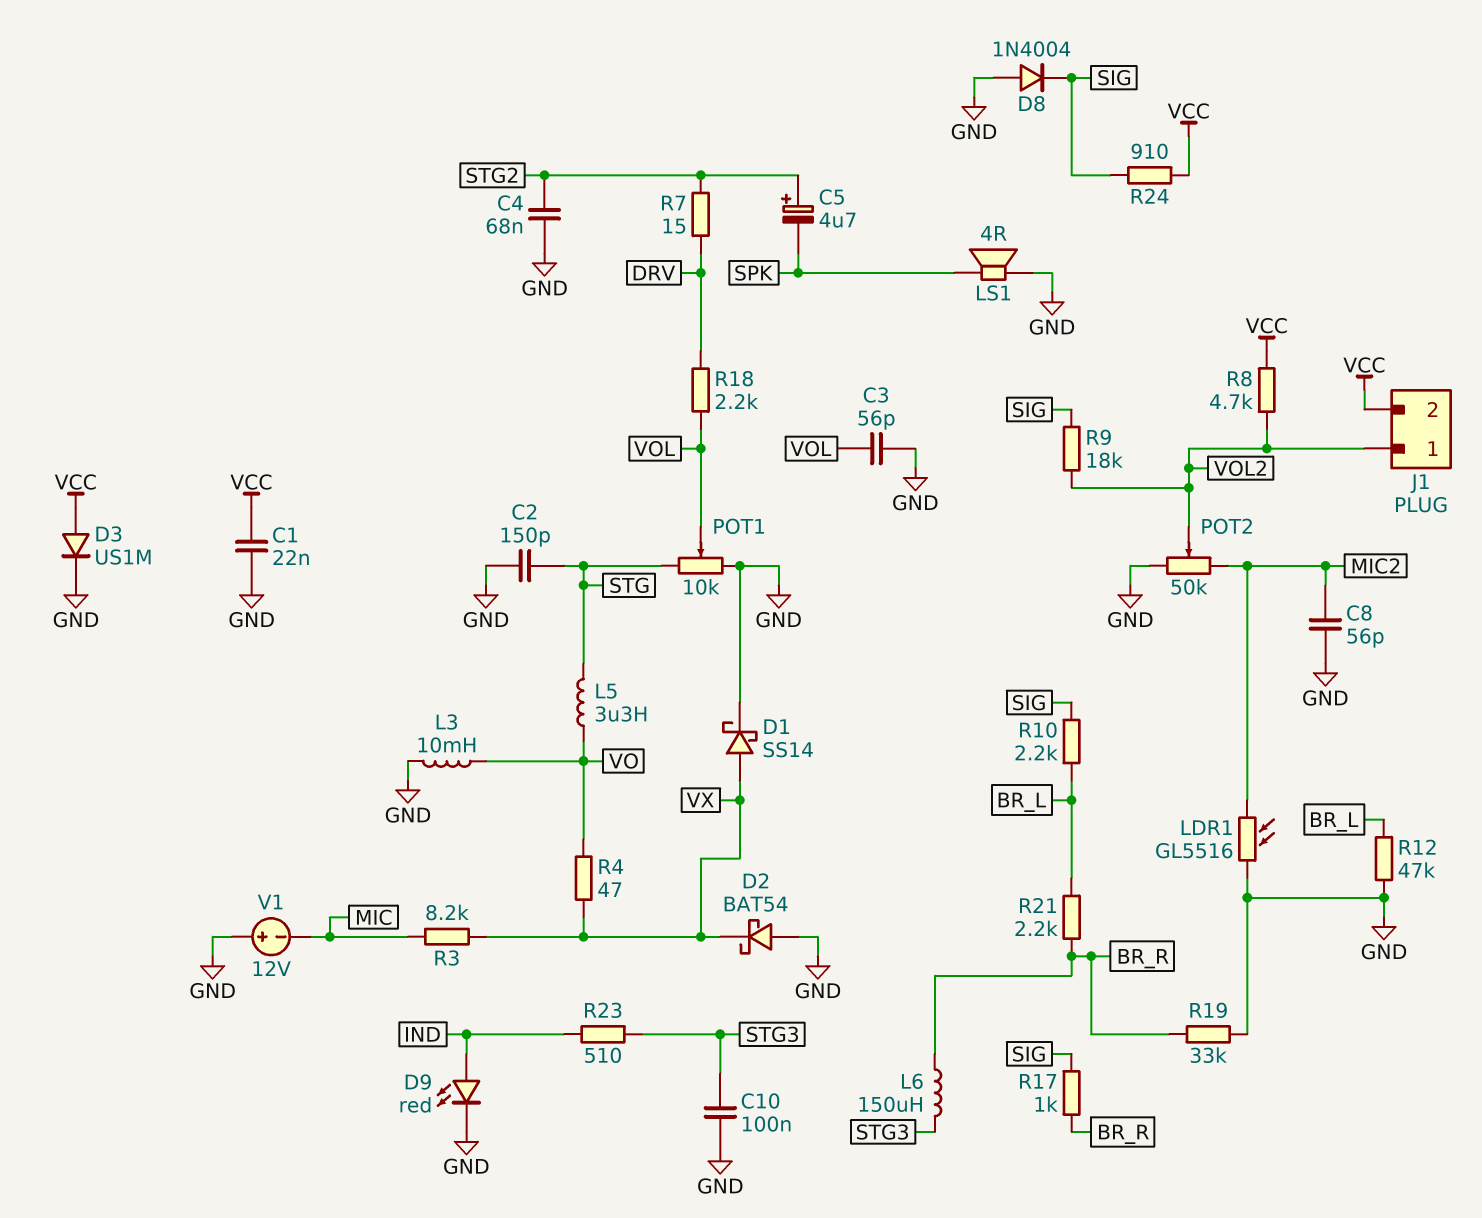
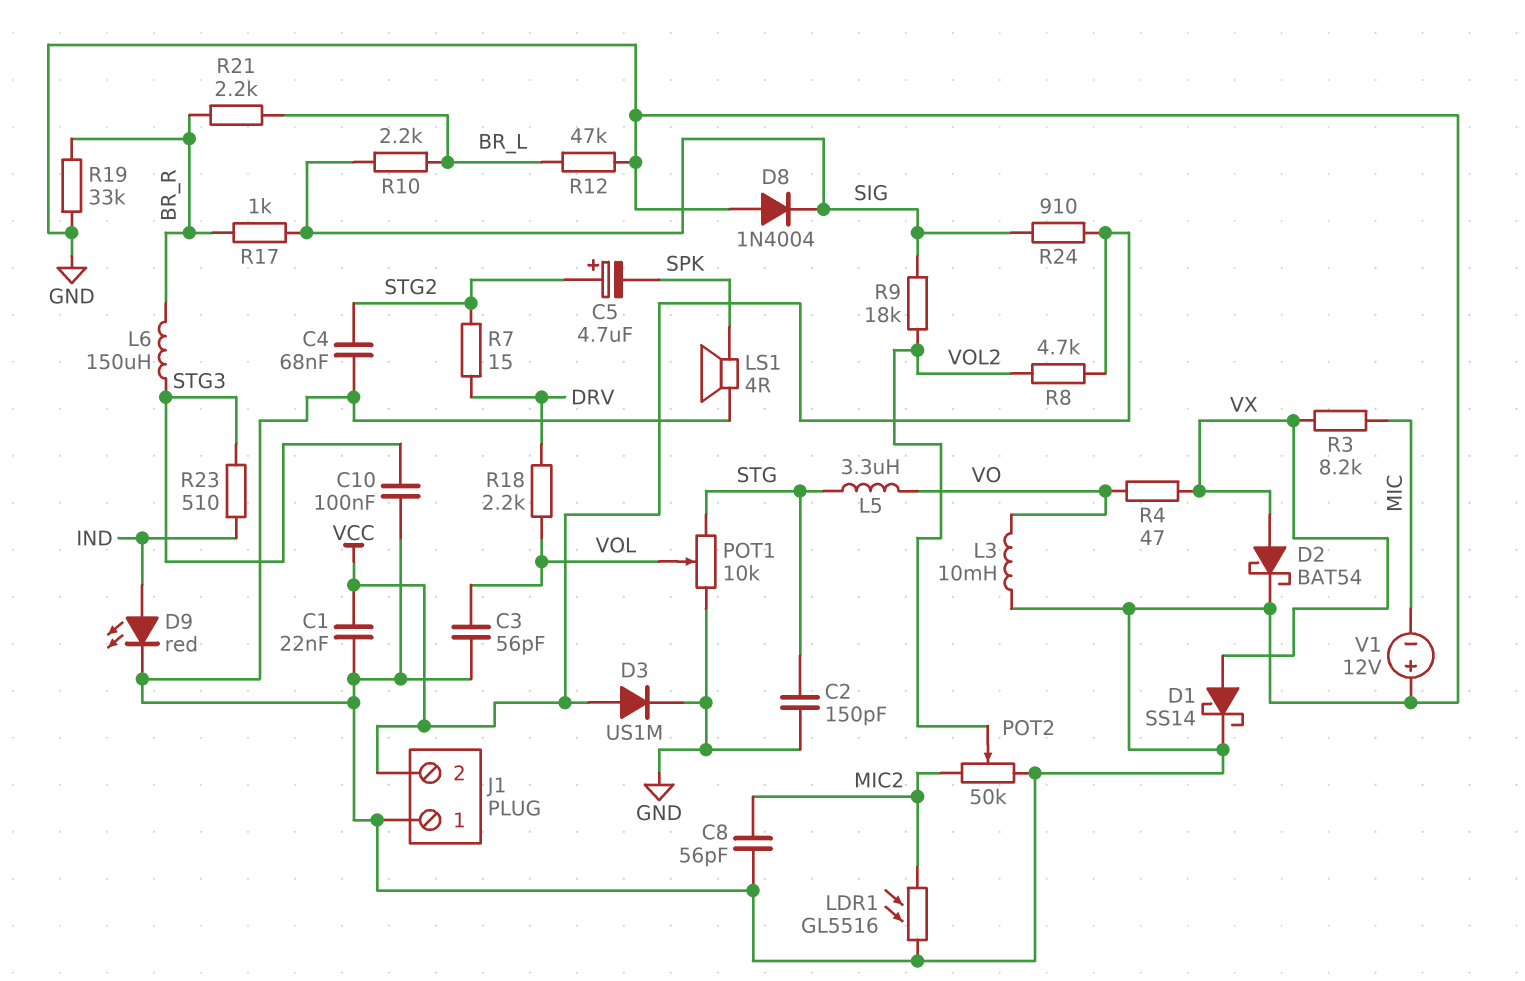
D2: schottky BAT54 (A GND, K VX) -> schottky BAT54 (A VX, K GND)
J1 pin 1: VOL2 -> GND

